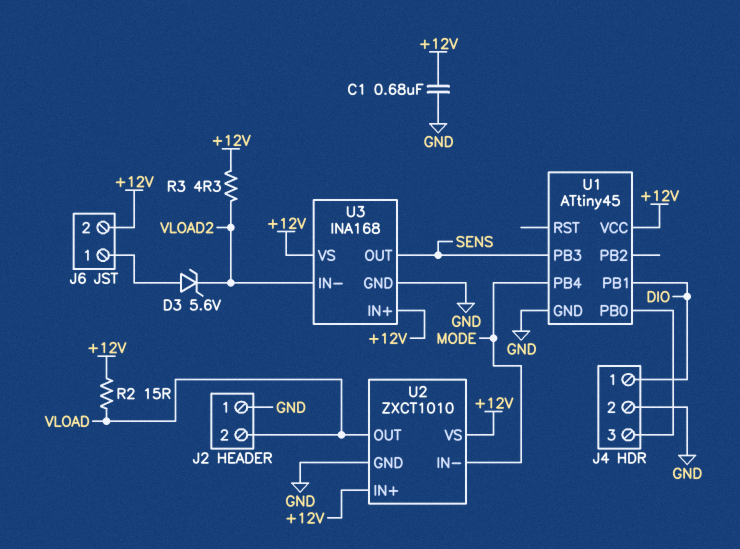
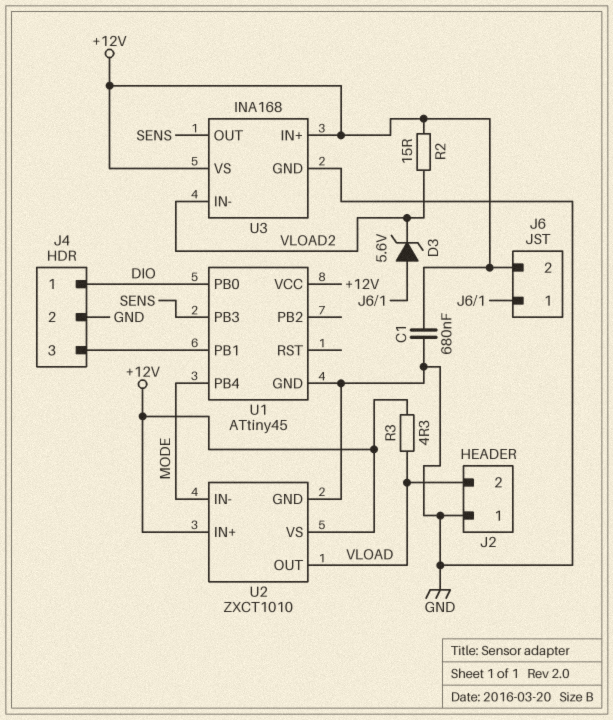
R2: 15 (+12V, VLOAD) -> 15 (+12V, VLOAD2)
R3: 4.3 (+12V, VLOAD2) -> 4.3 (+12V, VLOAD)
U1 pin PB0: J4/3 -> DIO
U1 pin PB1: DIO -> J4/3

